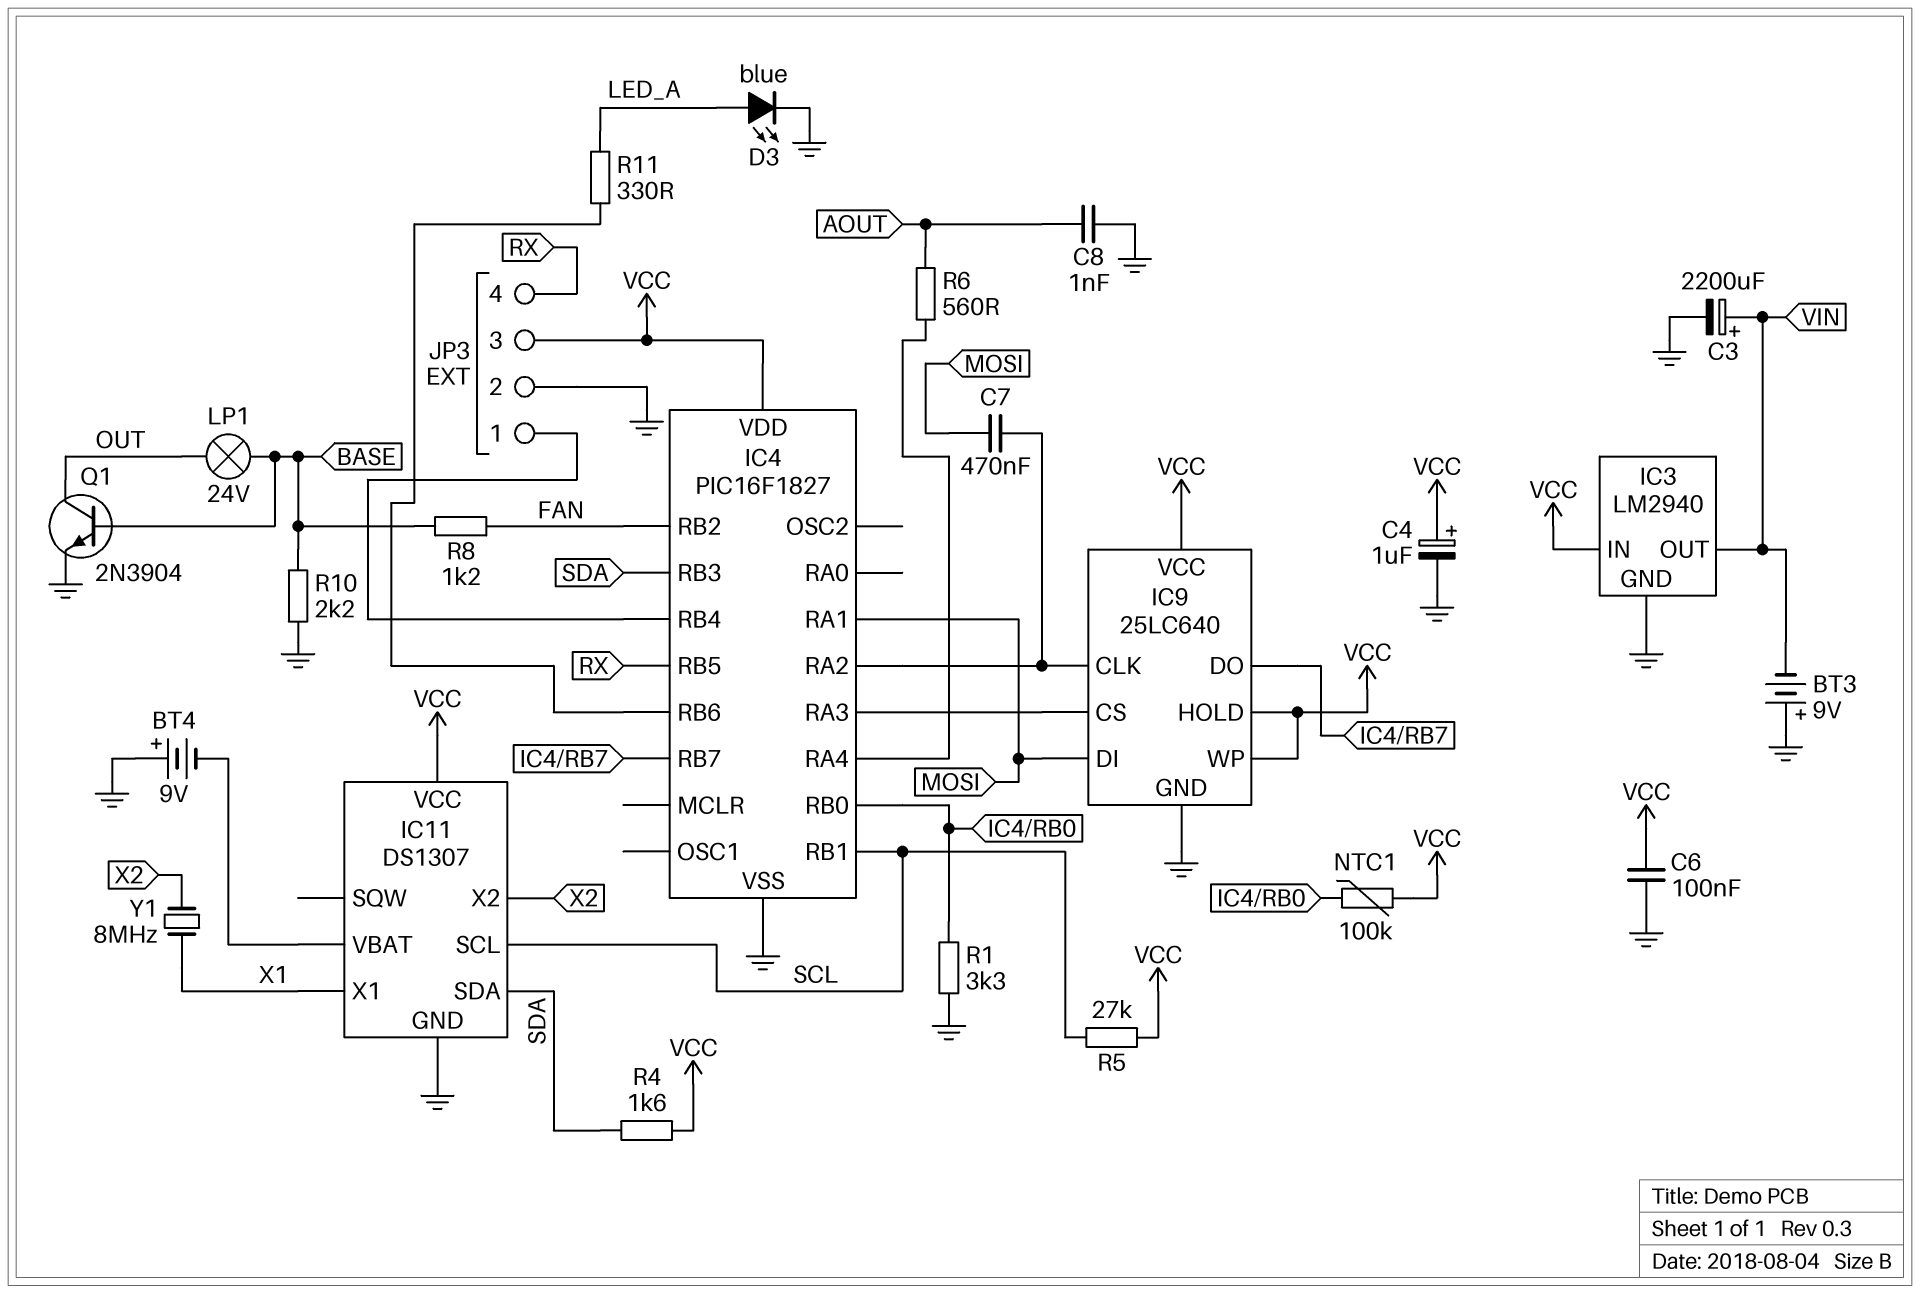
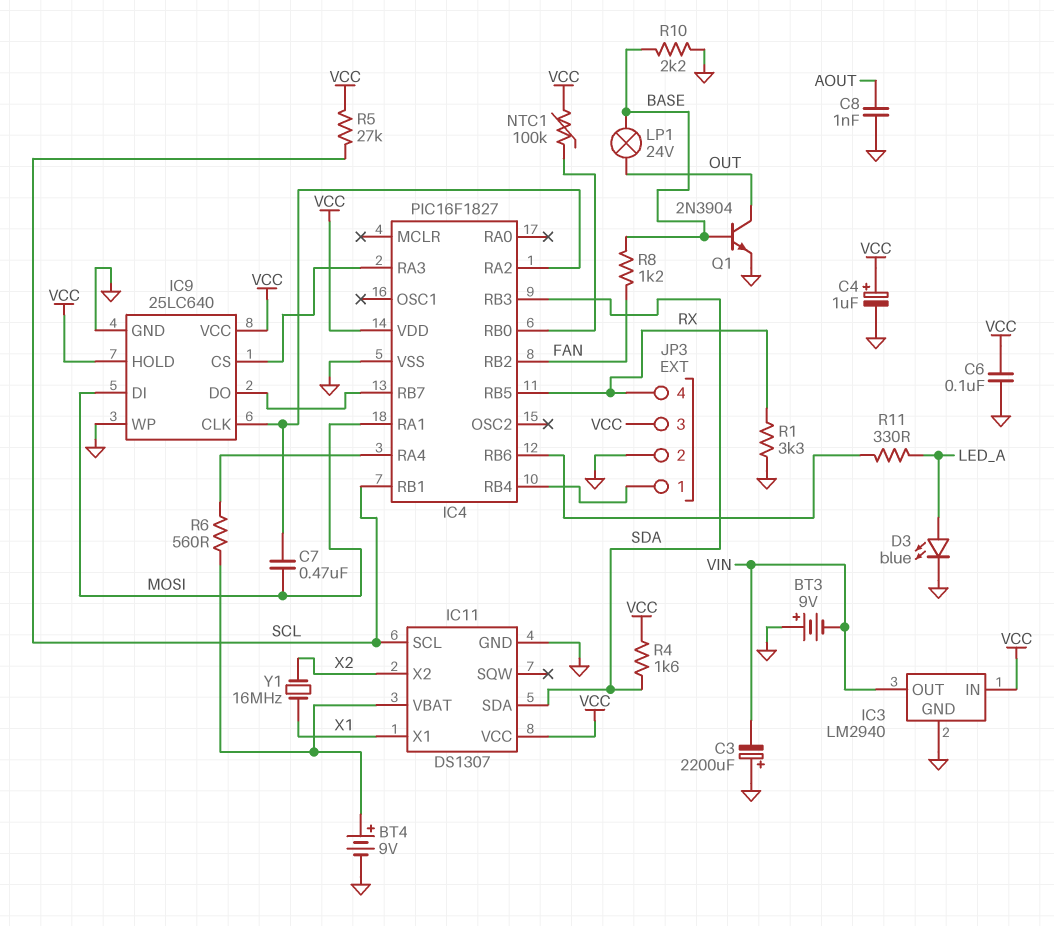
BT4: 9V (plus GND, minus IC11/VBAT) -> 9V (plus IC11/VBAT, minus GND)
C3: 2200uF (plus VIN, minus GND) -> 2200uF (plus GND, minus VIN)
IC9 pin WP: VCC -> GND
R1: 3.3k (GND, IC4/RB0) -> 3.3k (GND, RX)
R6: 560 (AOUT, IC4/RA4) -> 560 (IC4/RA4, IC11/VBAT)
Y1: 8MHz (X1, X2) -> 16MHz (X1, X2)

